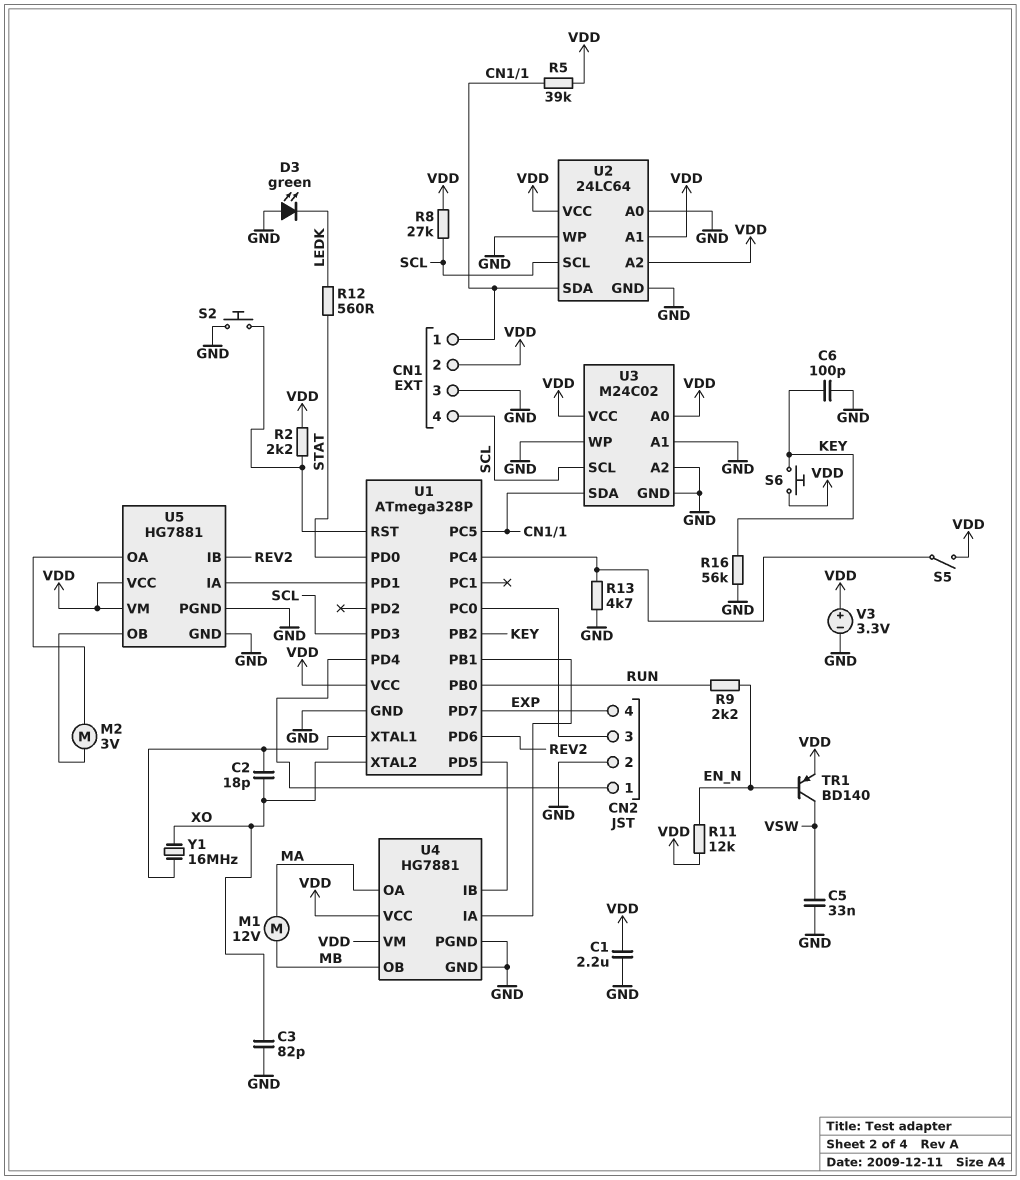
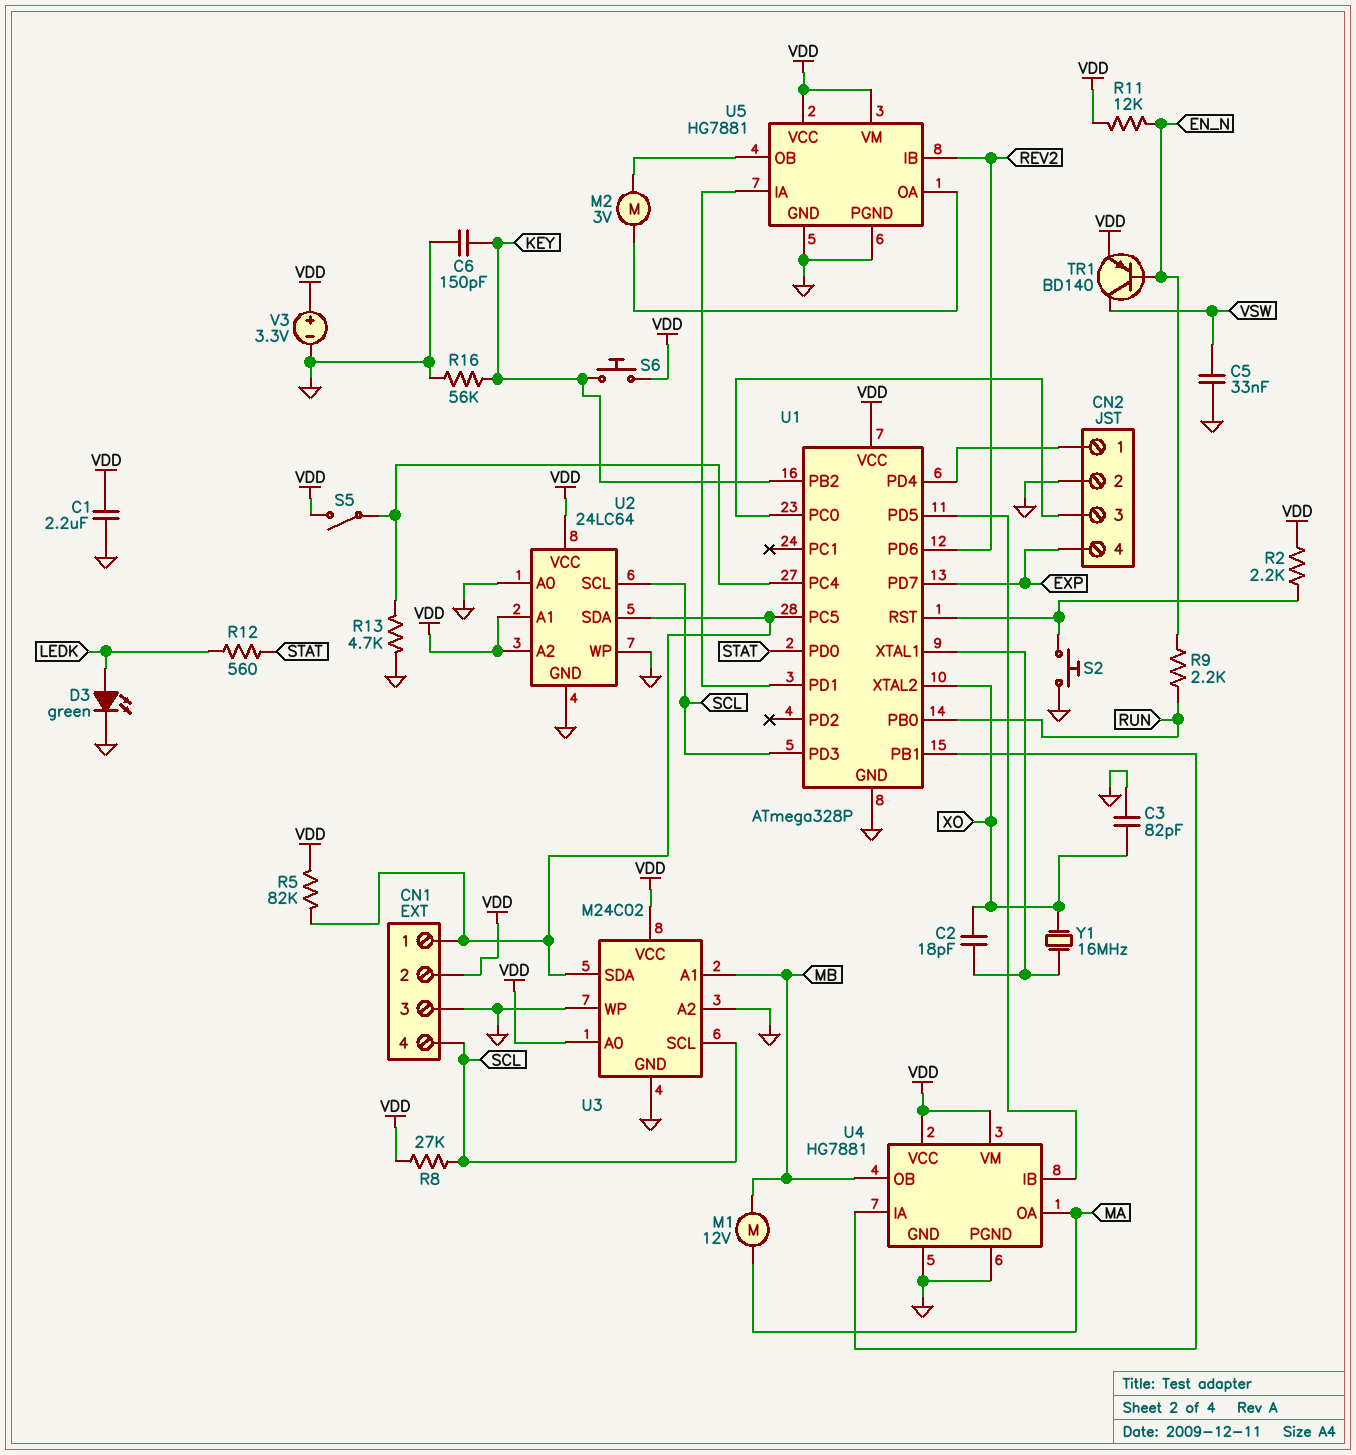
C6: 100pF (GND, KEY) -> 150pF (GND, KEY)
D3: LED green (A GND, K LEDK) -> LED green (A LEDK, K GND)
R5: 39k (CN1/1, VDD) -> 82k (CN1/1, VDD)
U3 pin A1: GND -> MB

